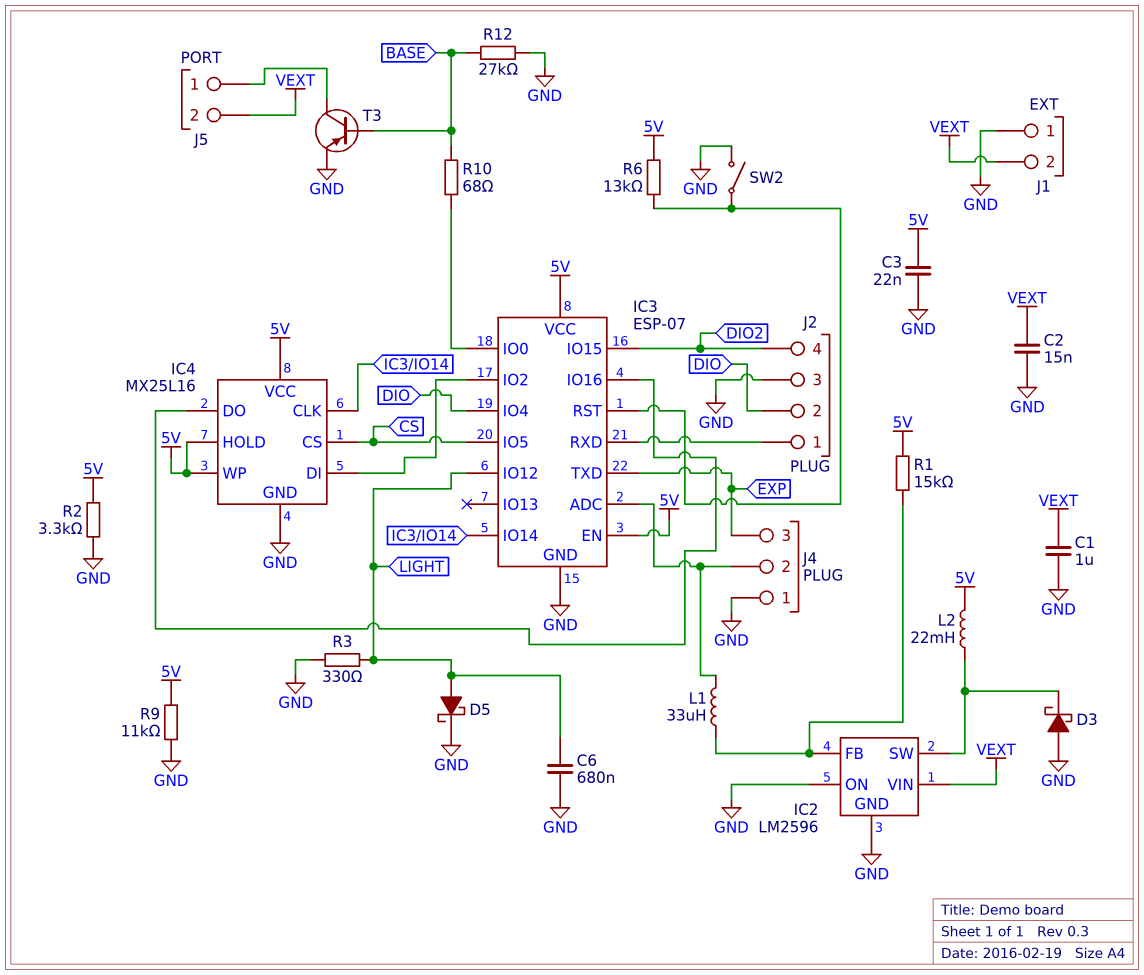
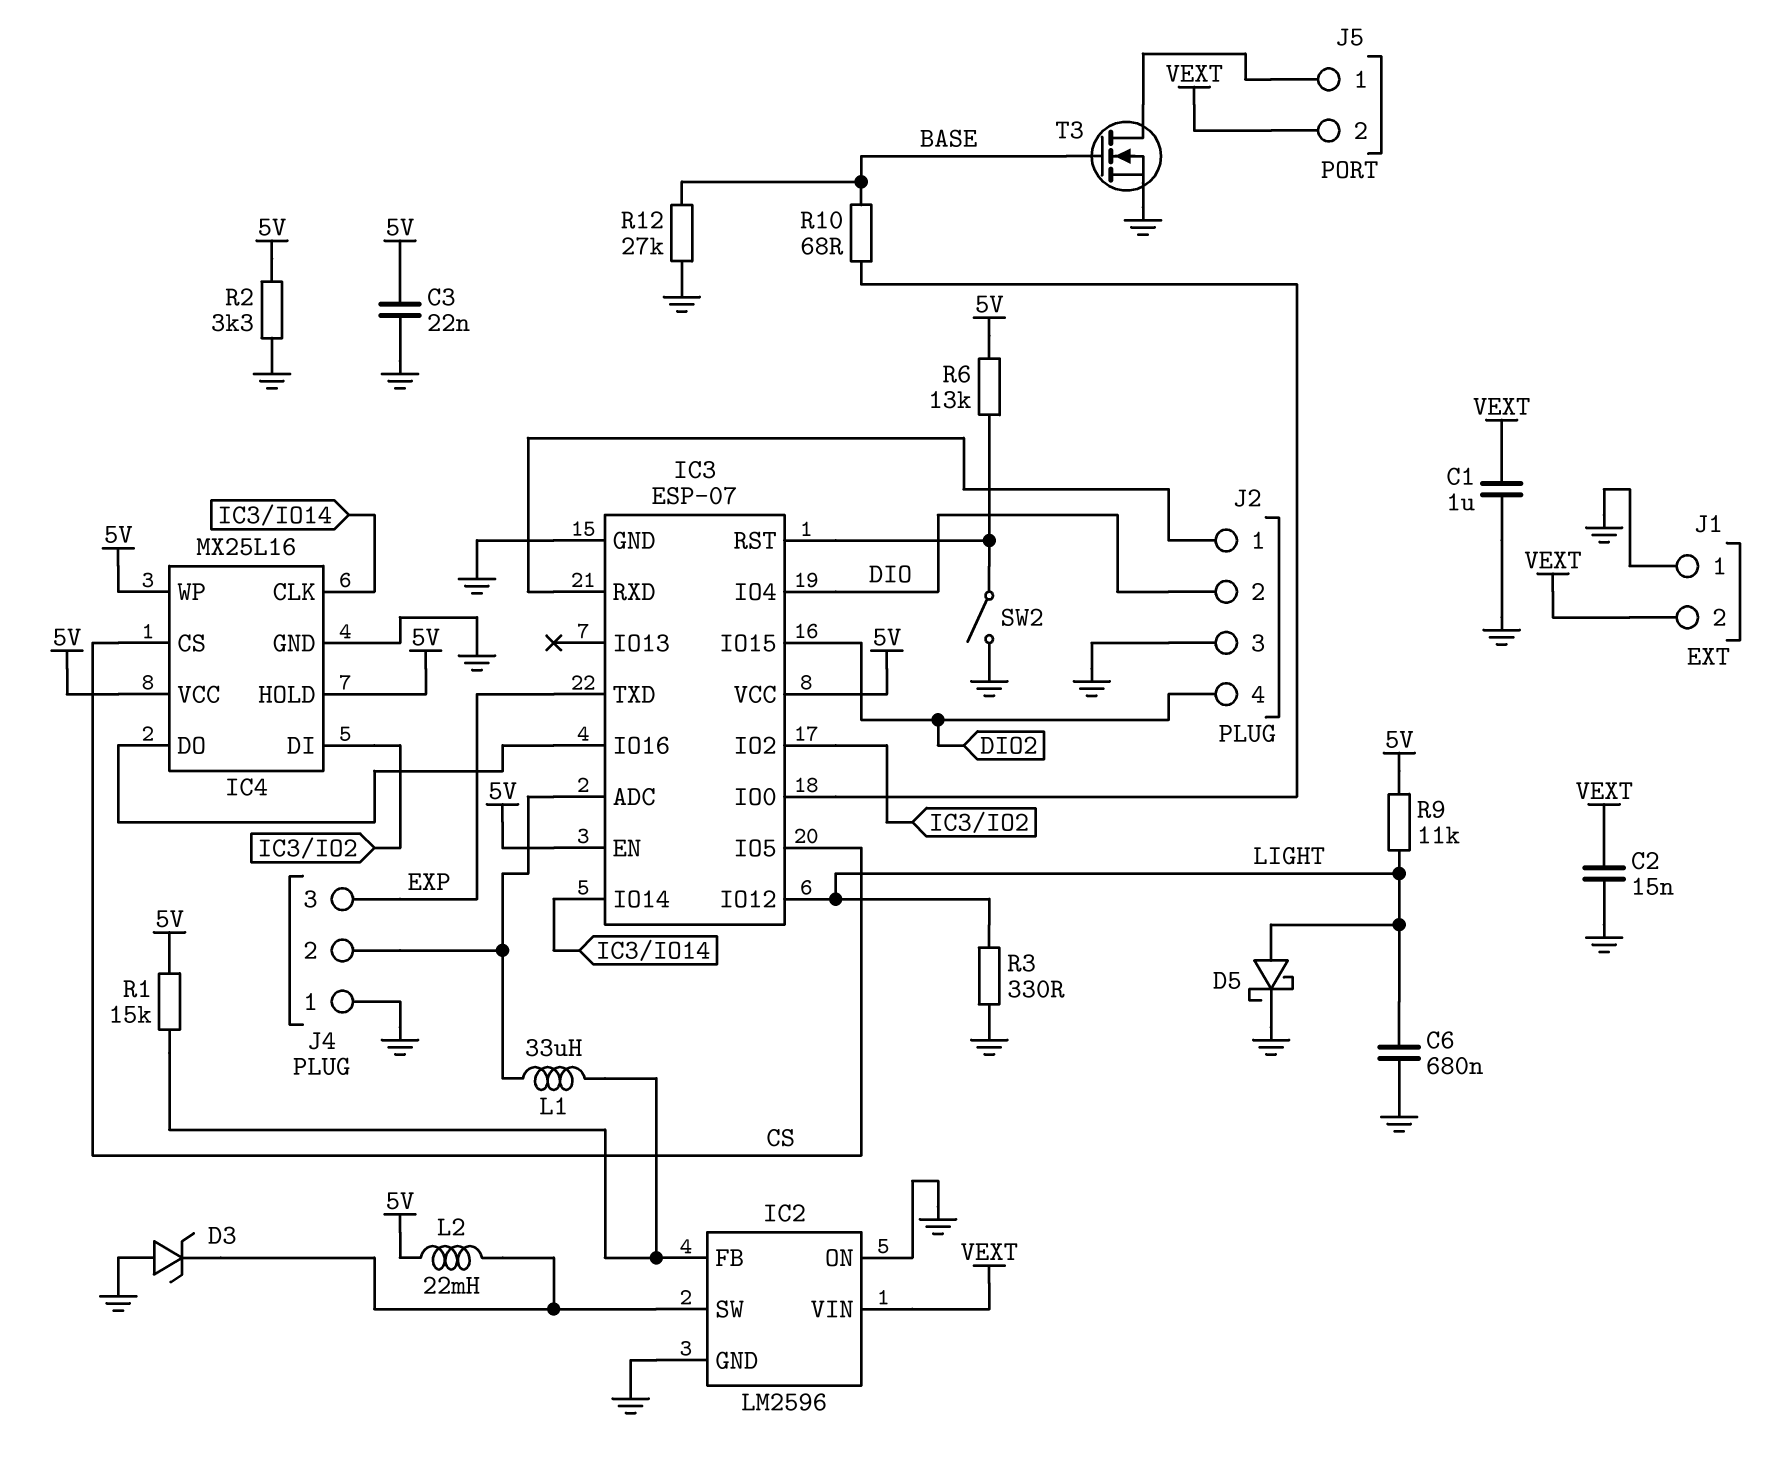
D3: schottky (A GND, K IC2/SW) -> zener (A GND, K IC2/SW)
R9: 11k (5V, GND) -> 11k (5V, LIGHT)
T3: PNP (B BASE, C J5/1, E GND) -> NMOS (G BASE, D J5/1, S GND)

